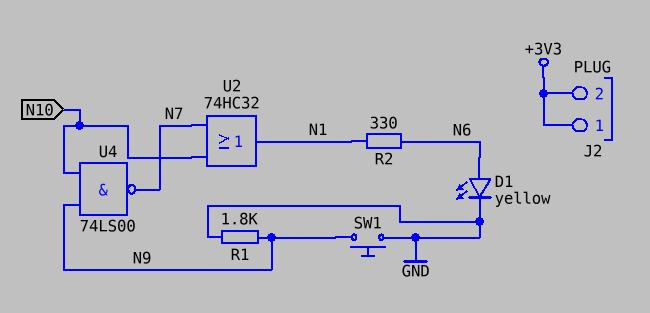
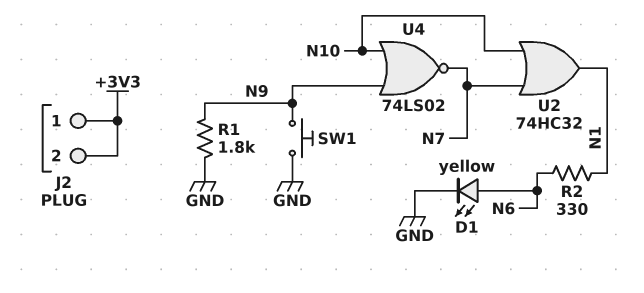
U4: NAND 74LS00 (in N9, in N10, out N7) -> NOR 74LS02 (in N9, in N10, out N7)

